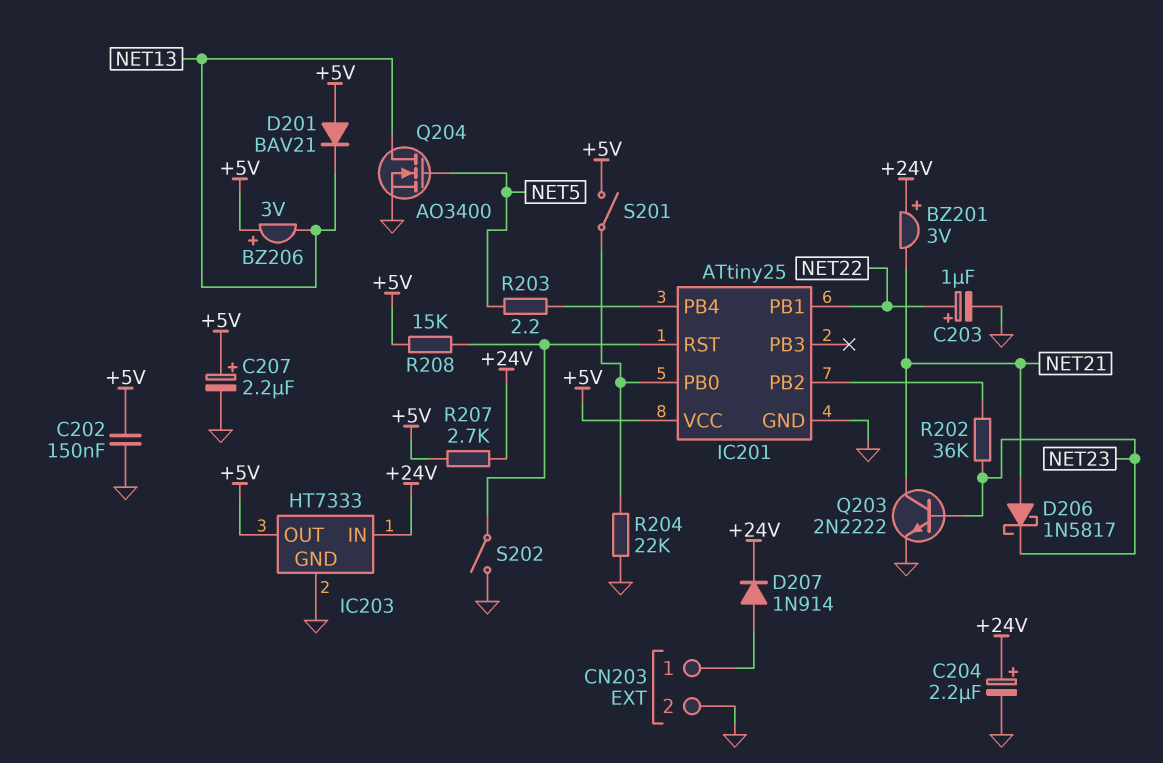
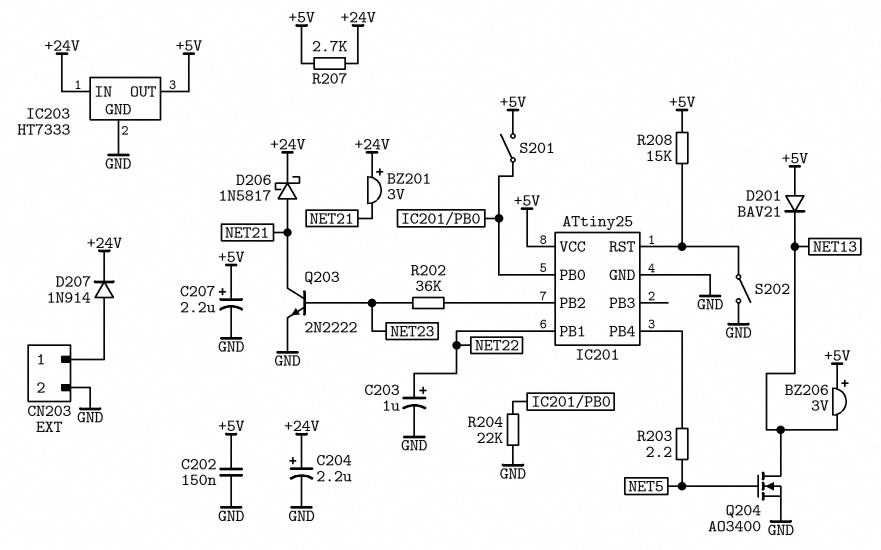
D206: schottky 1N5817 (A NET21, K NET23) -> schottky 1N5817 (A NET21, K +24V)

